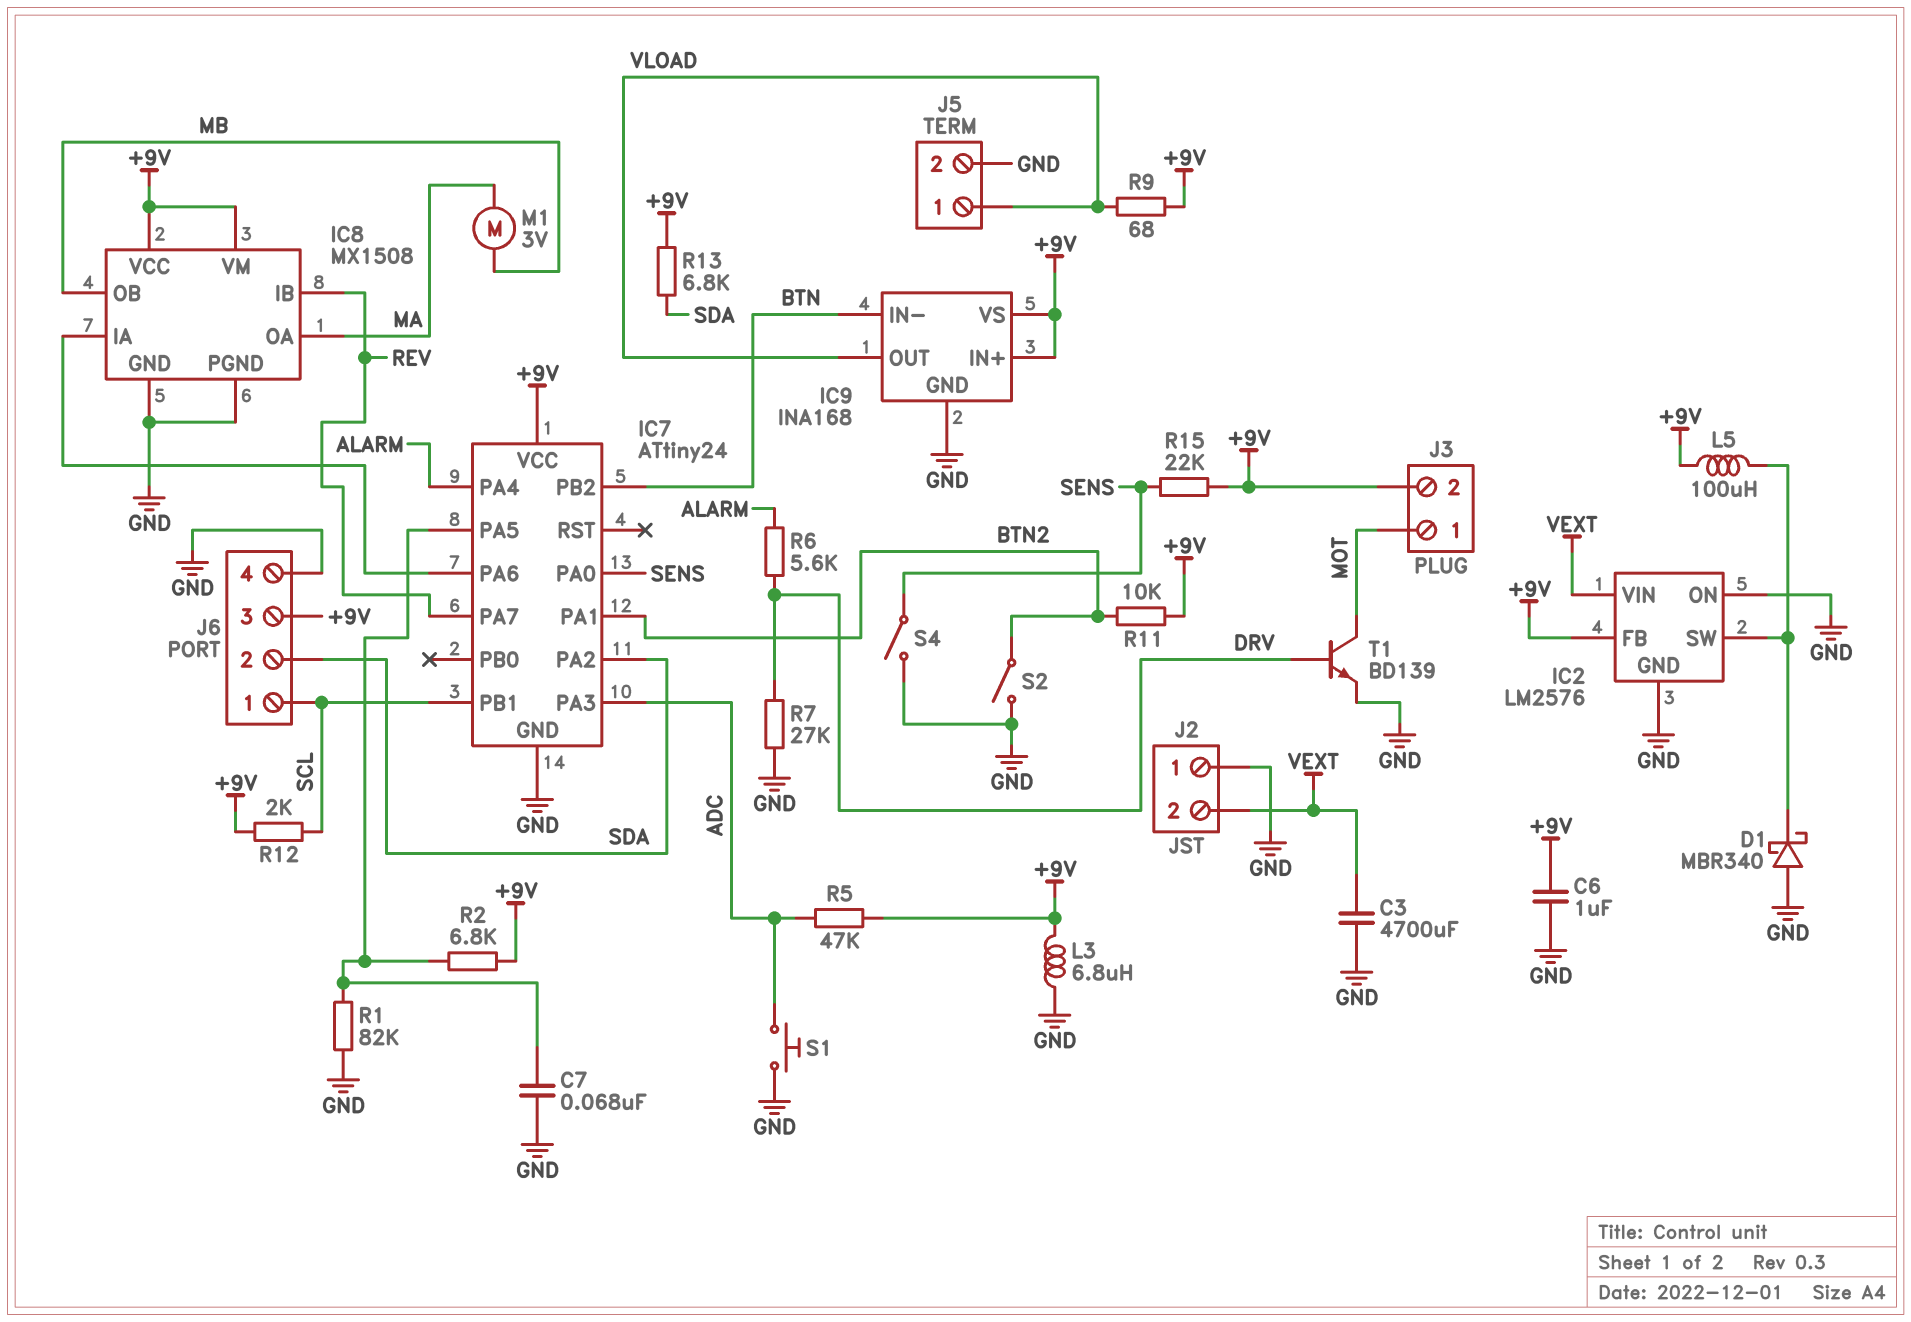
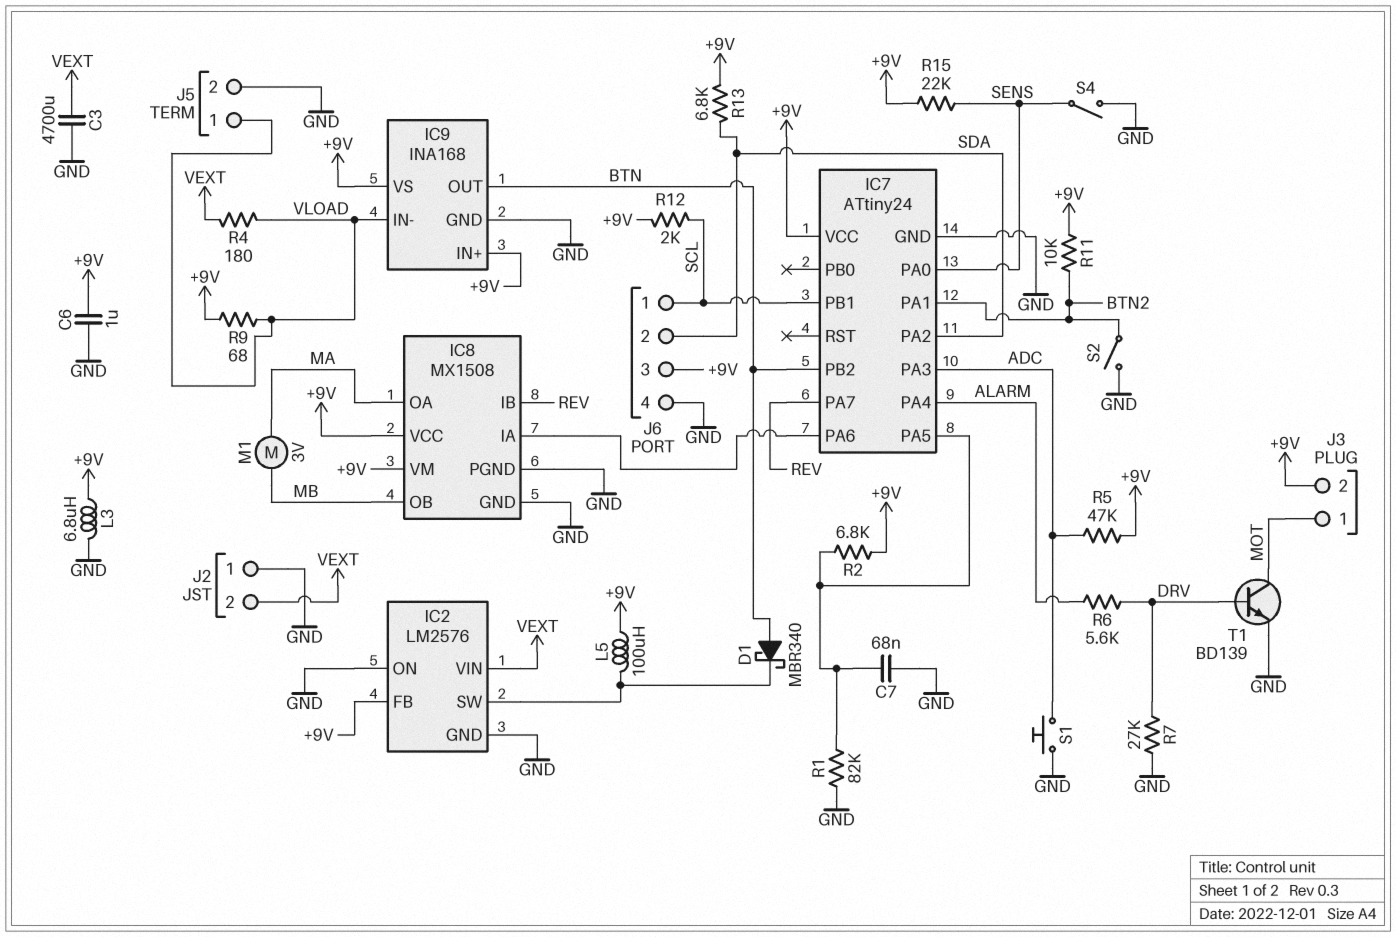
D1: schottky MBR340 (A GND, K IC2/SW) -> schottky MBR340 (A BTN, K IC2/SW)
IC9 pin IN-: BTN -> VLOAD
IC9 pin OUT: VLOAD -> BTN
R4: none -> 180 (VEXT, VLOAD)

